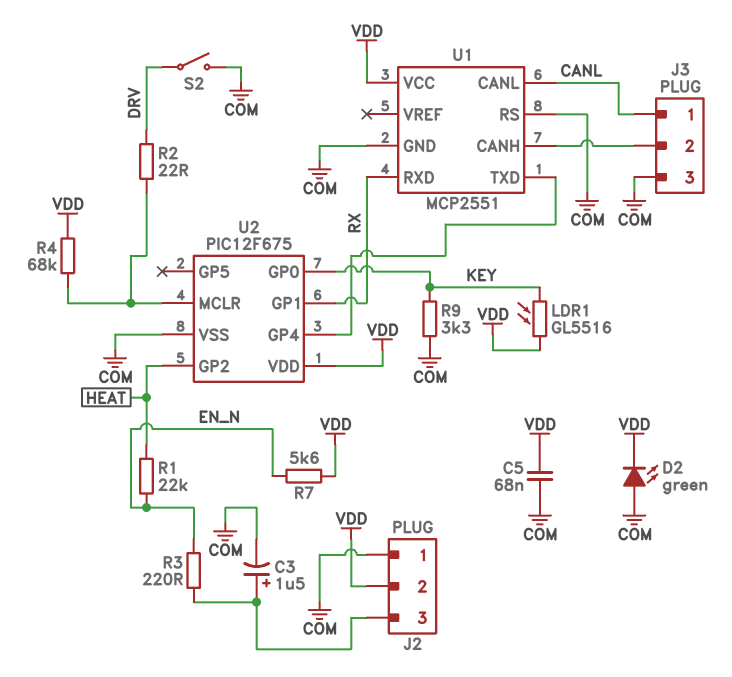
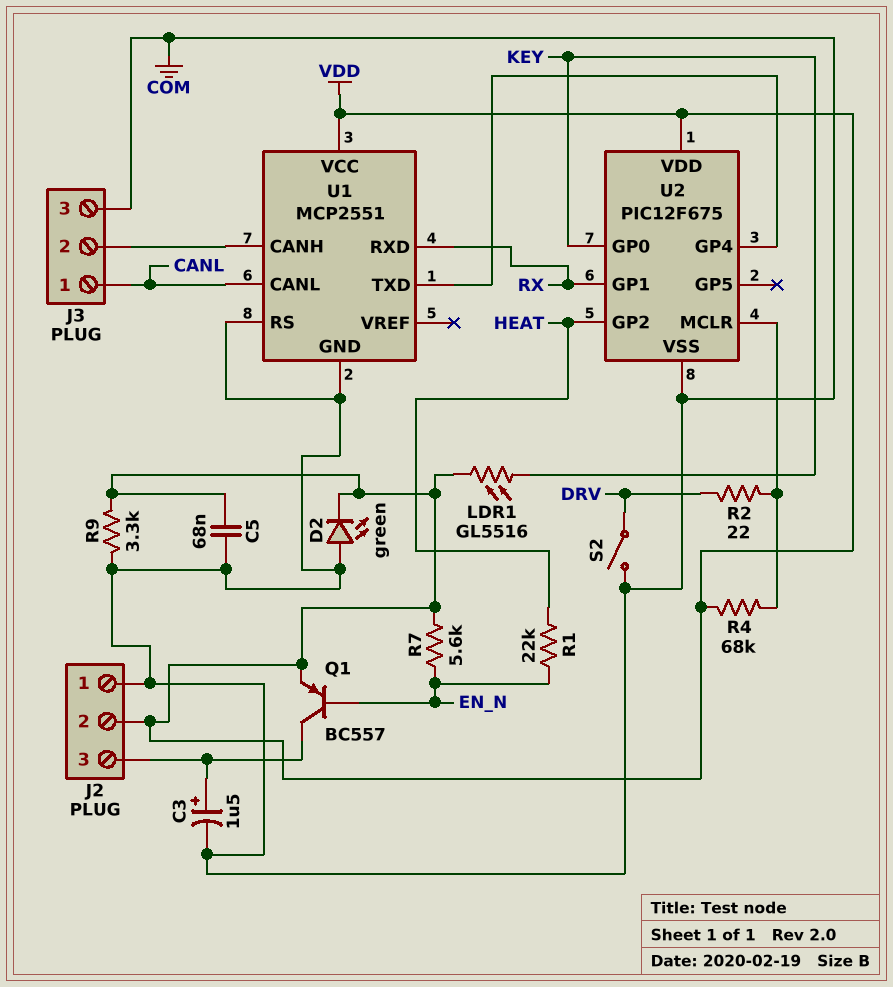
Q1: none -> PNP BC557 (B EN_N, C J2/3, E VDD)
R3: 220 (EN_N, J2/3) -> none
R9: 3.3k (COM, KEY) -> 3.3k (COM, VDD)

